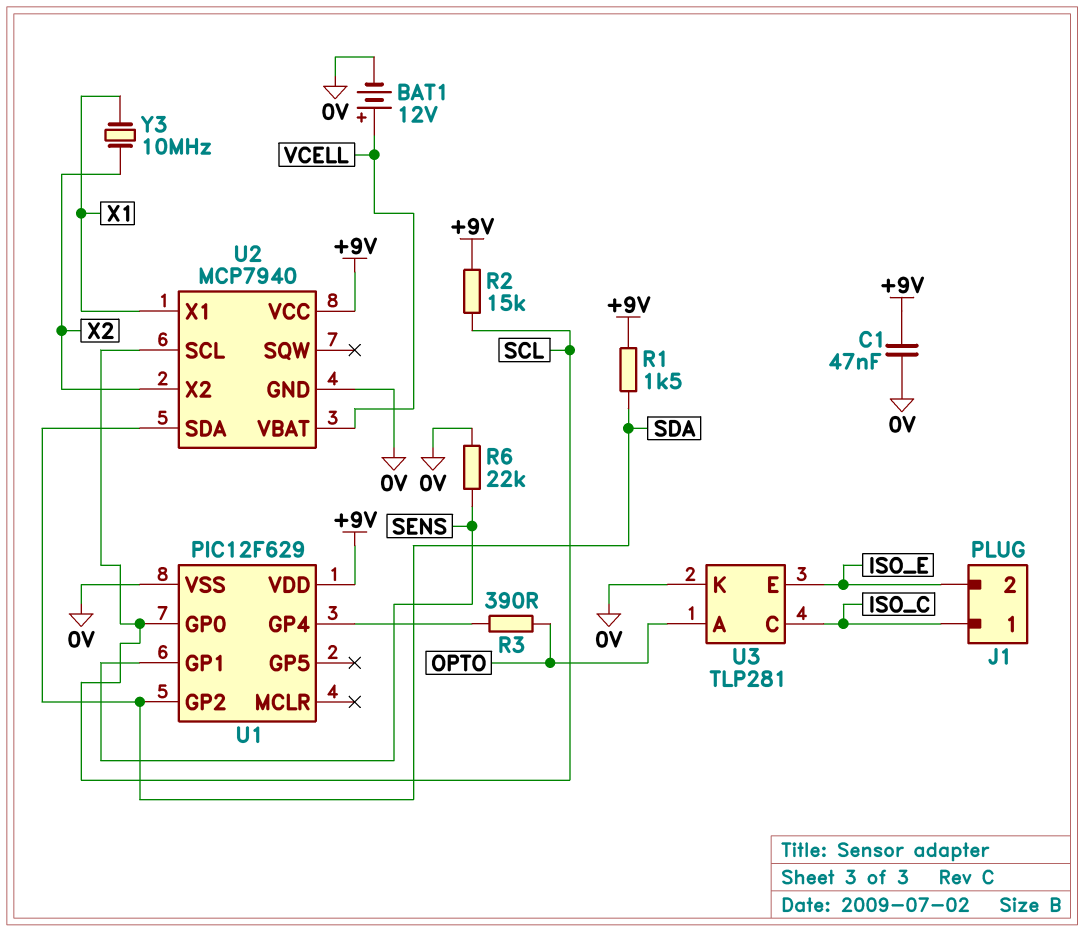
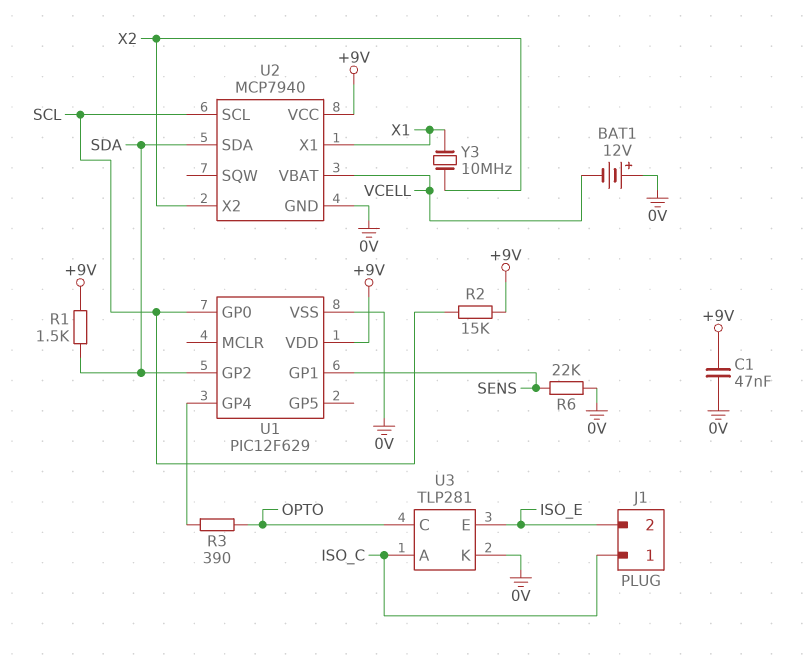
BAT1: 12V (plus VCELL, minus 0V) -> 12V (plus 0V, minus VCELL)
U3 pin A: OPTO -> ISO_C
U3 pin C: ISO_C -> OPTO

